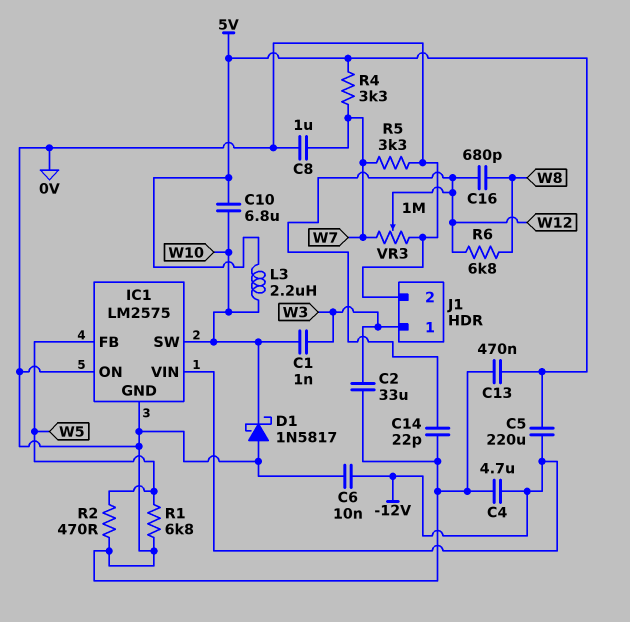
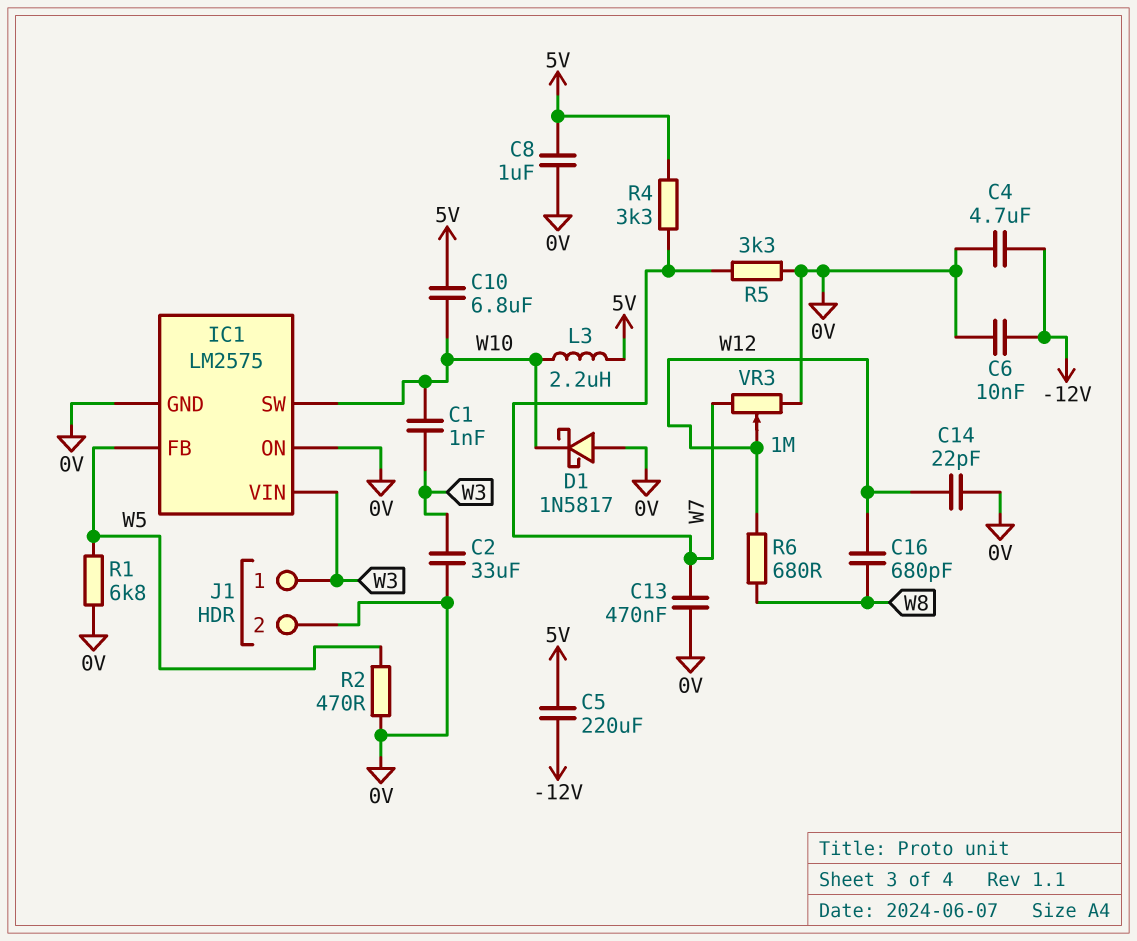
C8: 1uF (0V, W7) -> 1uF (0V, 5V)
C13: 470nF (0V, 5V) -> 470nF (0V, W7)
IC1 pin VIN: -12V -> W3
R6: 6.8k (W8, W12) -> 680 (W8, W12)

